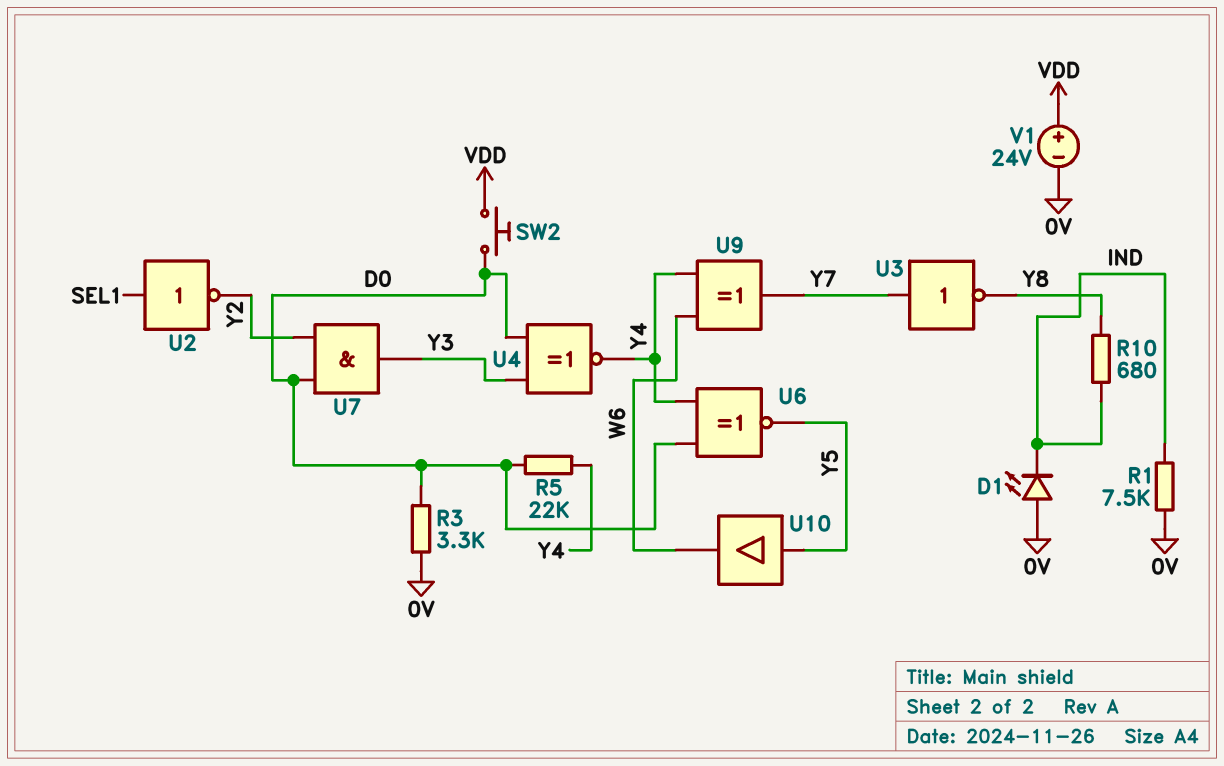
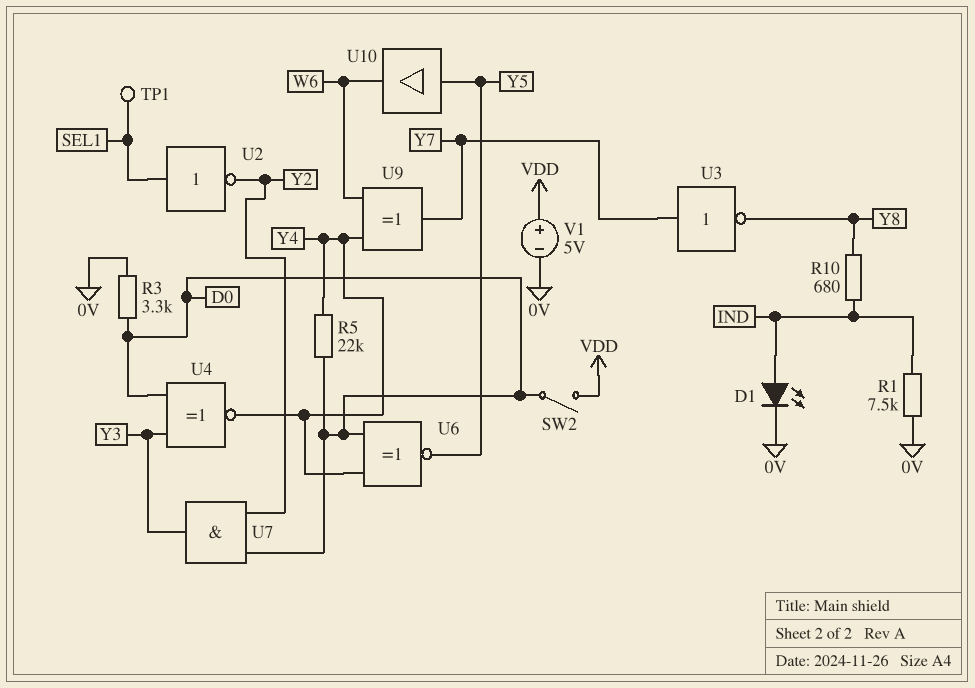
D1: LED (A 0V, K IND) -> LED (A IND, K 0V)
SW2: button (D0, VDD) -> switch (D0, VDD)
TP1: none -> test point (SEL1)
V1: 24V (plus VDD, minus 0V) -> 5V (plus VDD, minus 0V)

